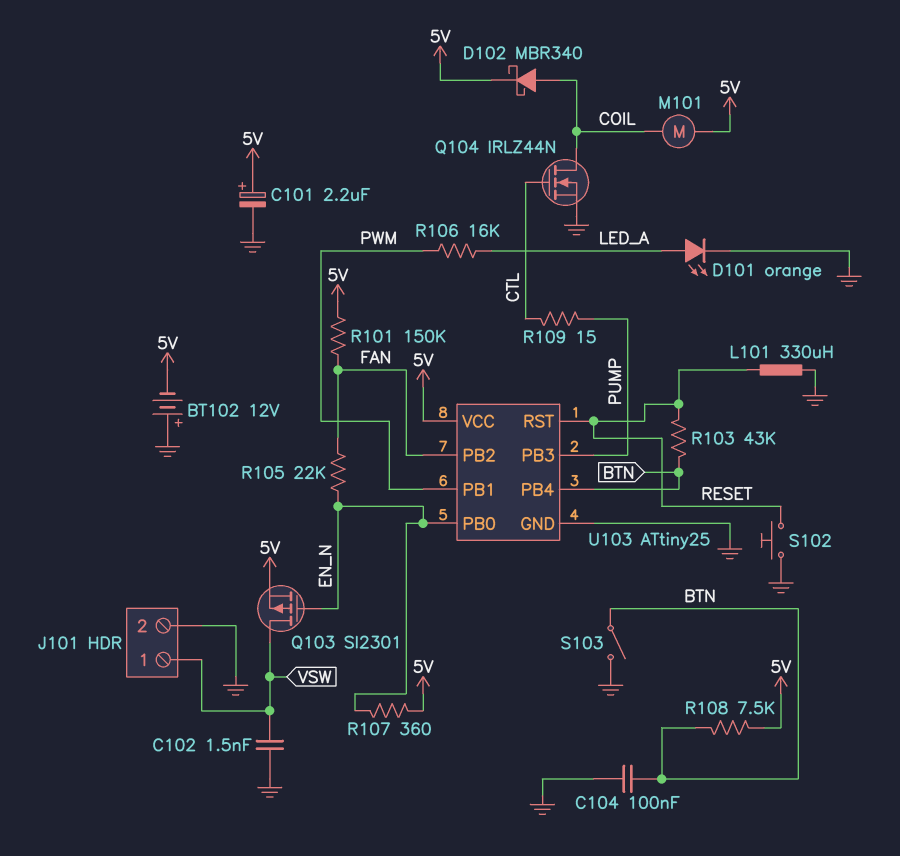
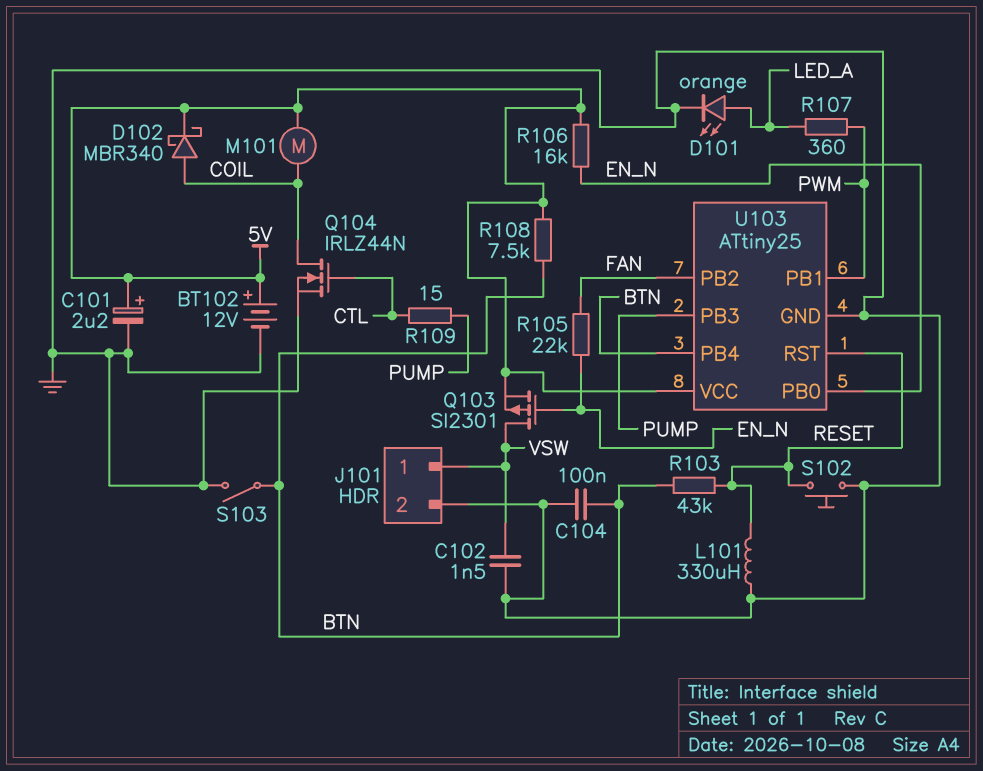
BT102: 12V (plus GND, minus 5V) -> 12V (plus 5V, minus GND)
R101: 150k (5V, FAN) -> none
R106: 16k (LED_A, PWM) -> 16k (5V, EN_N)
R107: 360 (5V, EN_N) -> 360 (LED_A, PWM)

